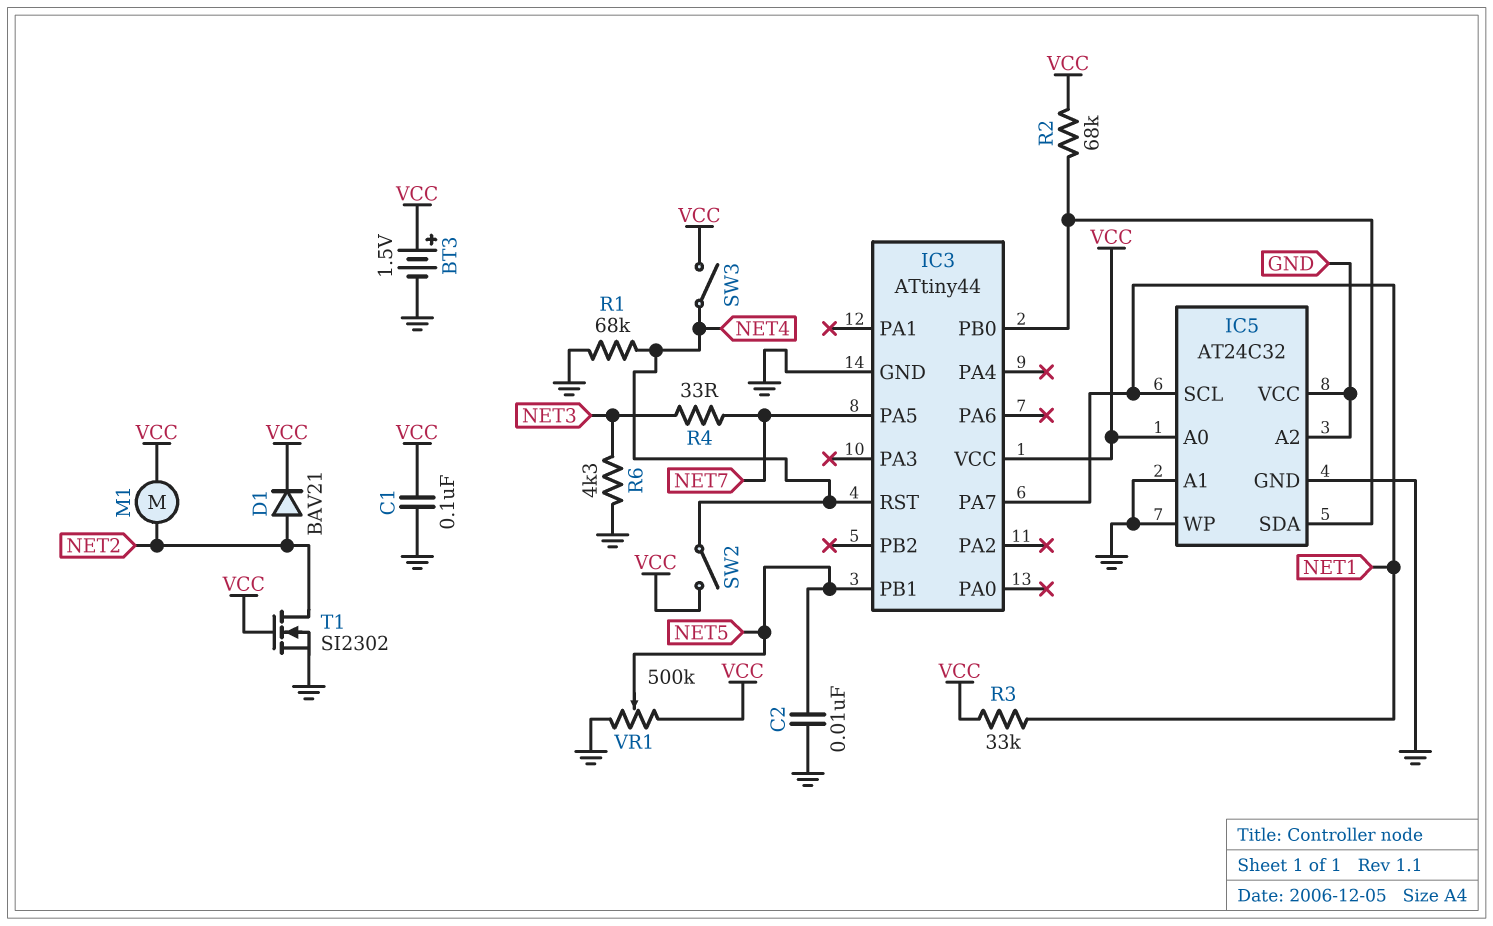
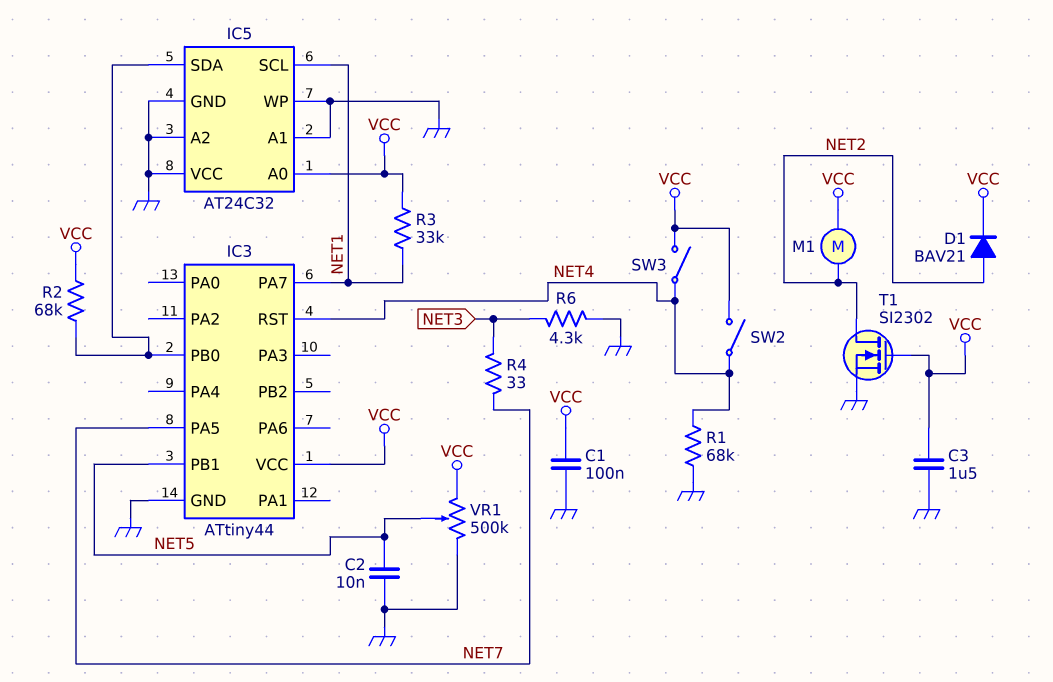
BT3: 1.5V (plus VCC, minus GND) -> none
C3: none -> 1.5uF (GND, VCC)

